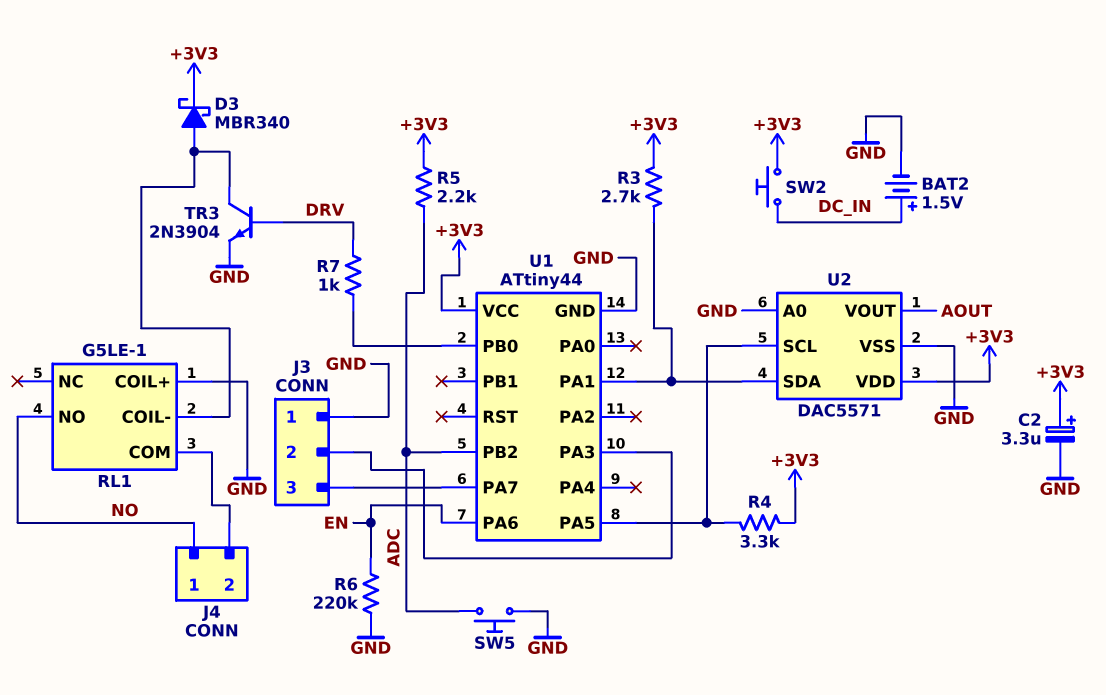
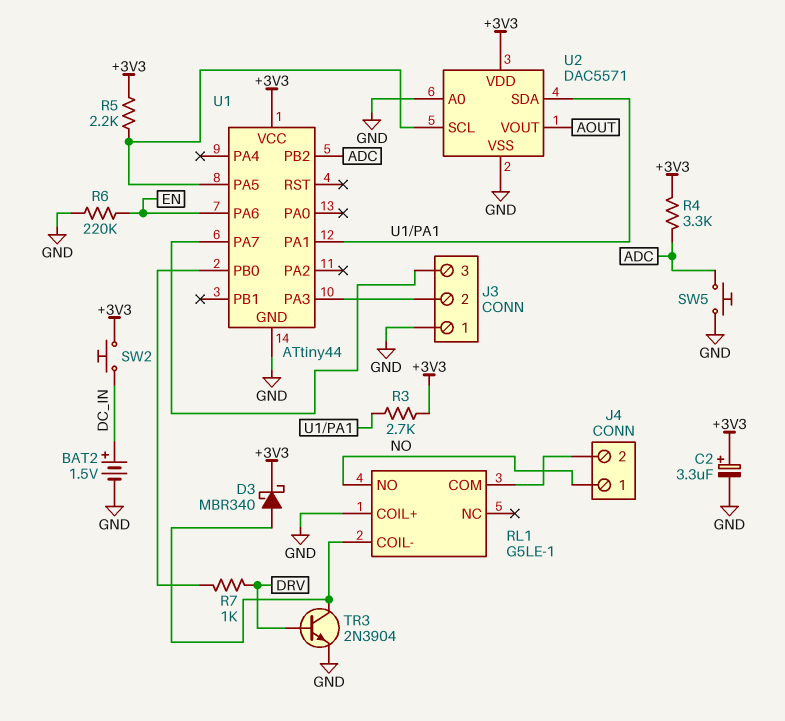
R4: 3.3k (+3V3, U1/PA5) -> 3.3k (+3V3, ADC)
R5: 2.2k (+3V3, ADC) -> 2.2k (+3V3, U1/PA5)

